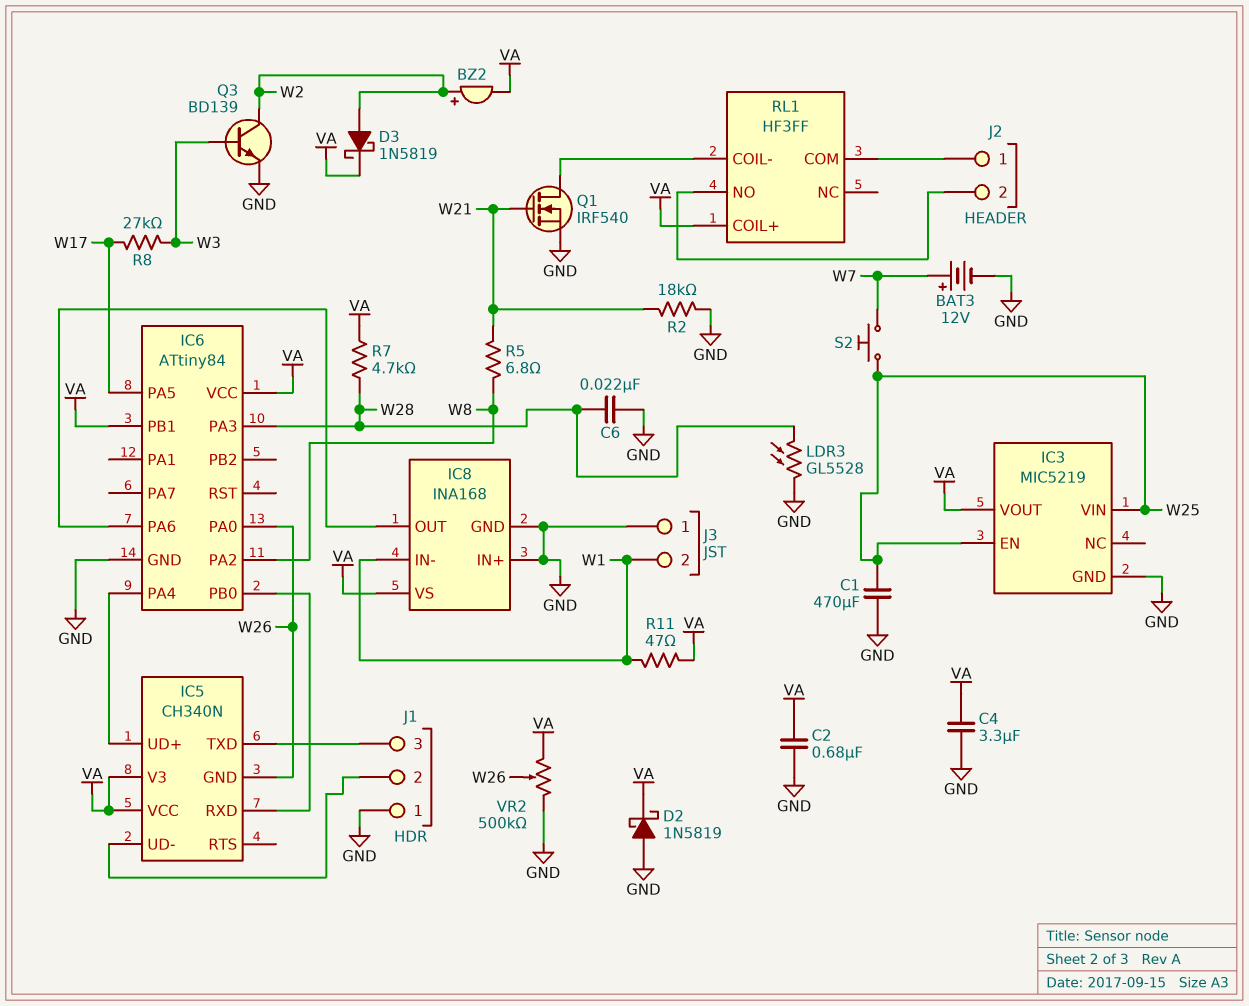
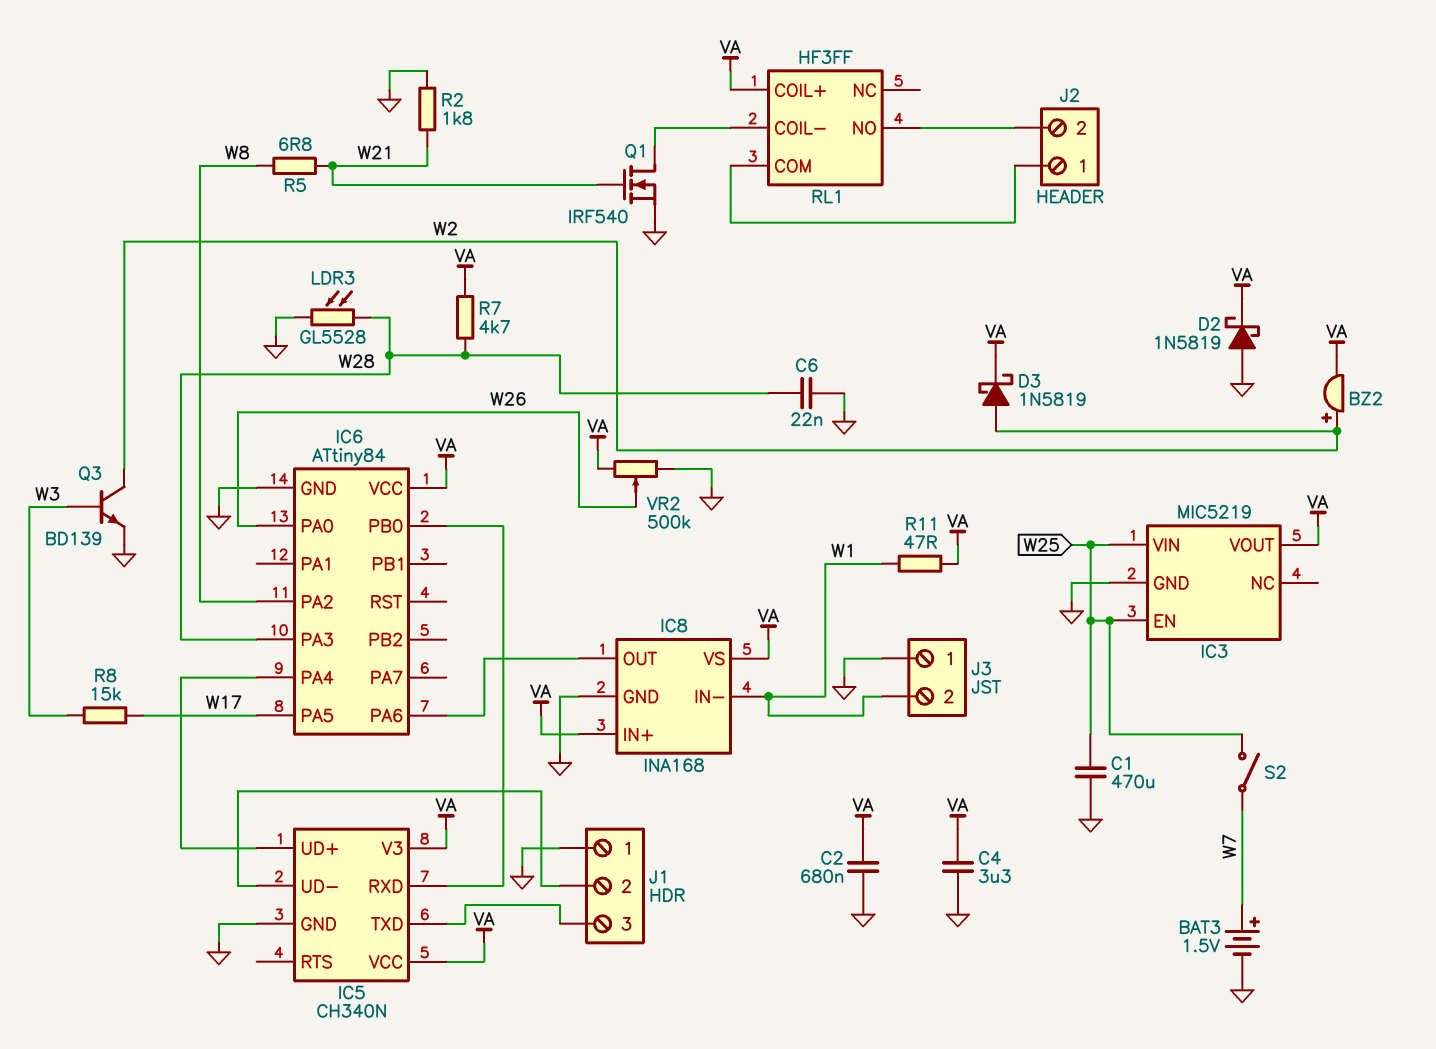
BAT3: 12V (plus W7, minus GND) -> 1.5V (plus W7, minus GND)
IC5 pin GND: W26 -> GND
IC6 pin PB1: VA -> none
IC8 pin IN+: GND -> VA
R2: 18k (GND, W21) -> 1.8k (GND, W21)
R8: 27k (W3, W17) -> 15k (W3, W17)
S2: button (W7, W25) -> switch (W7, W25)

